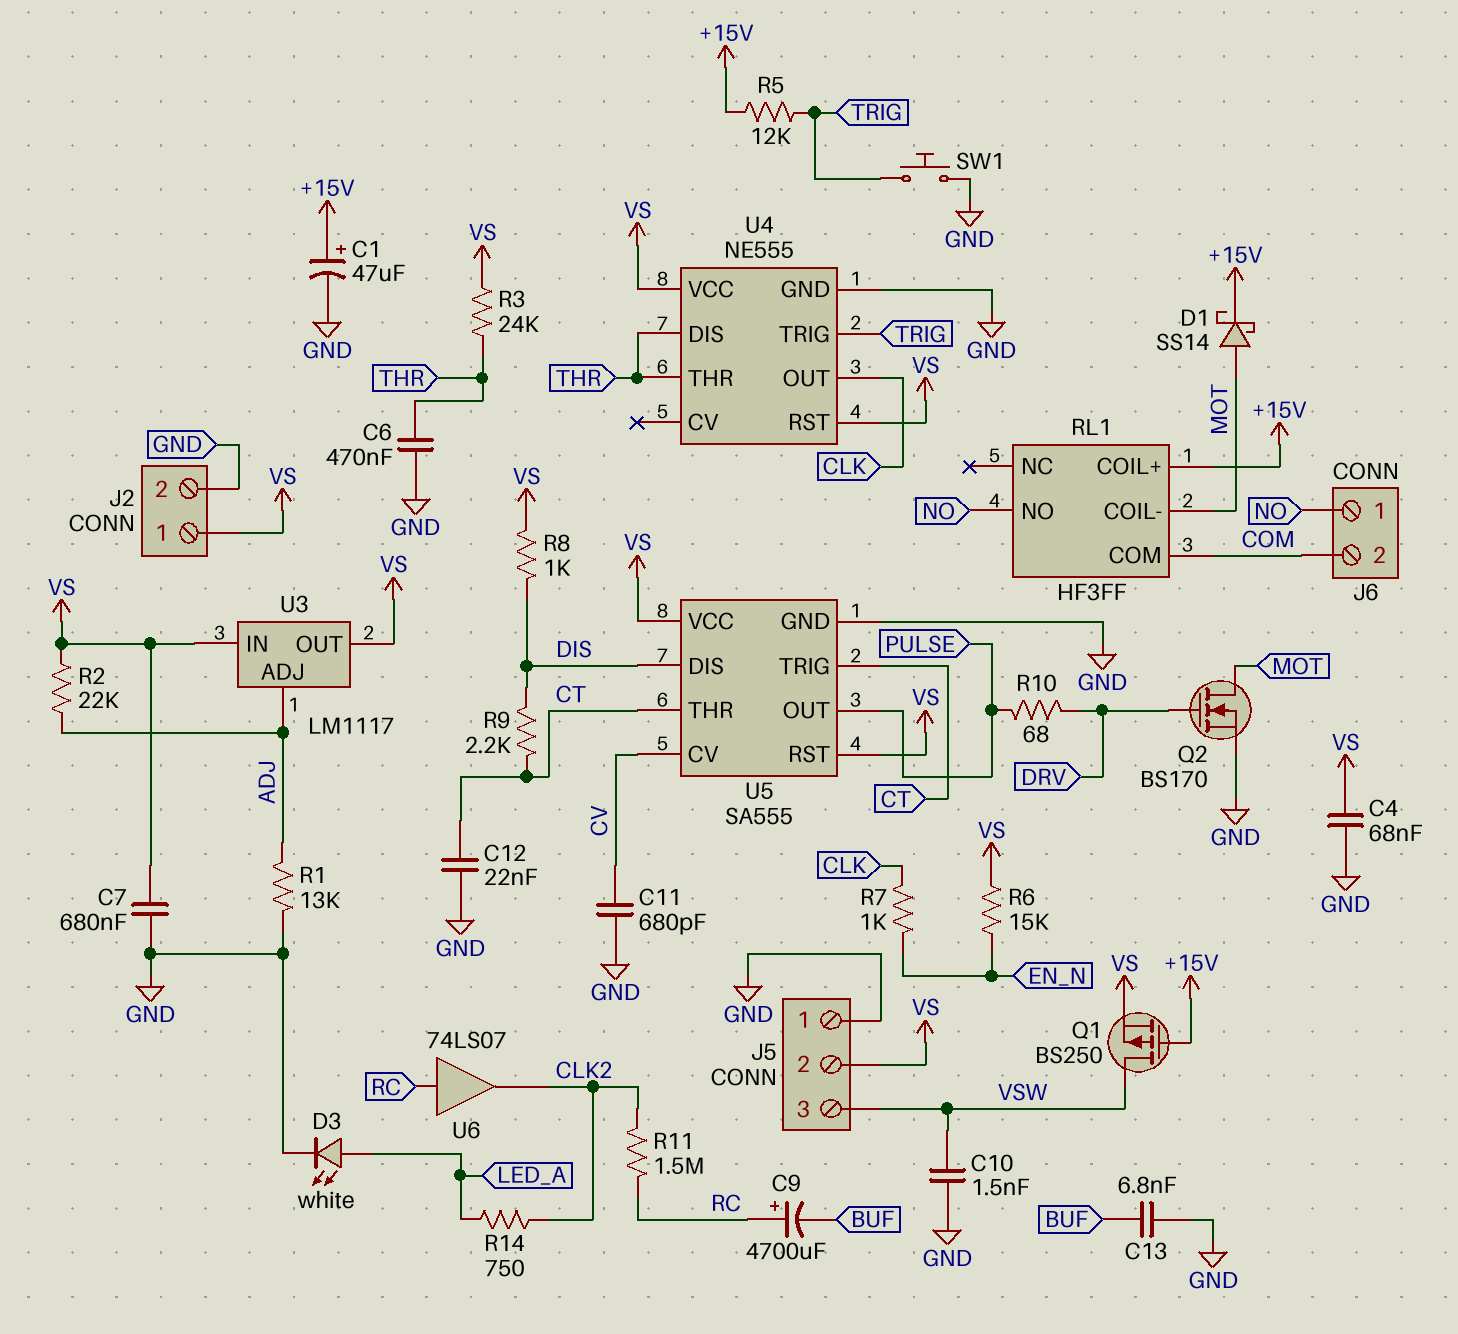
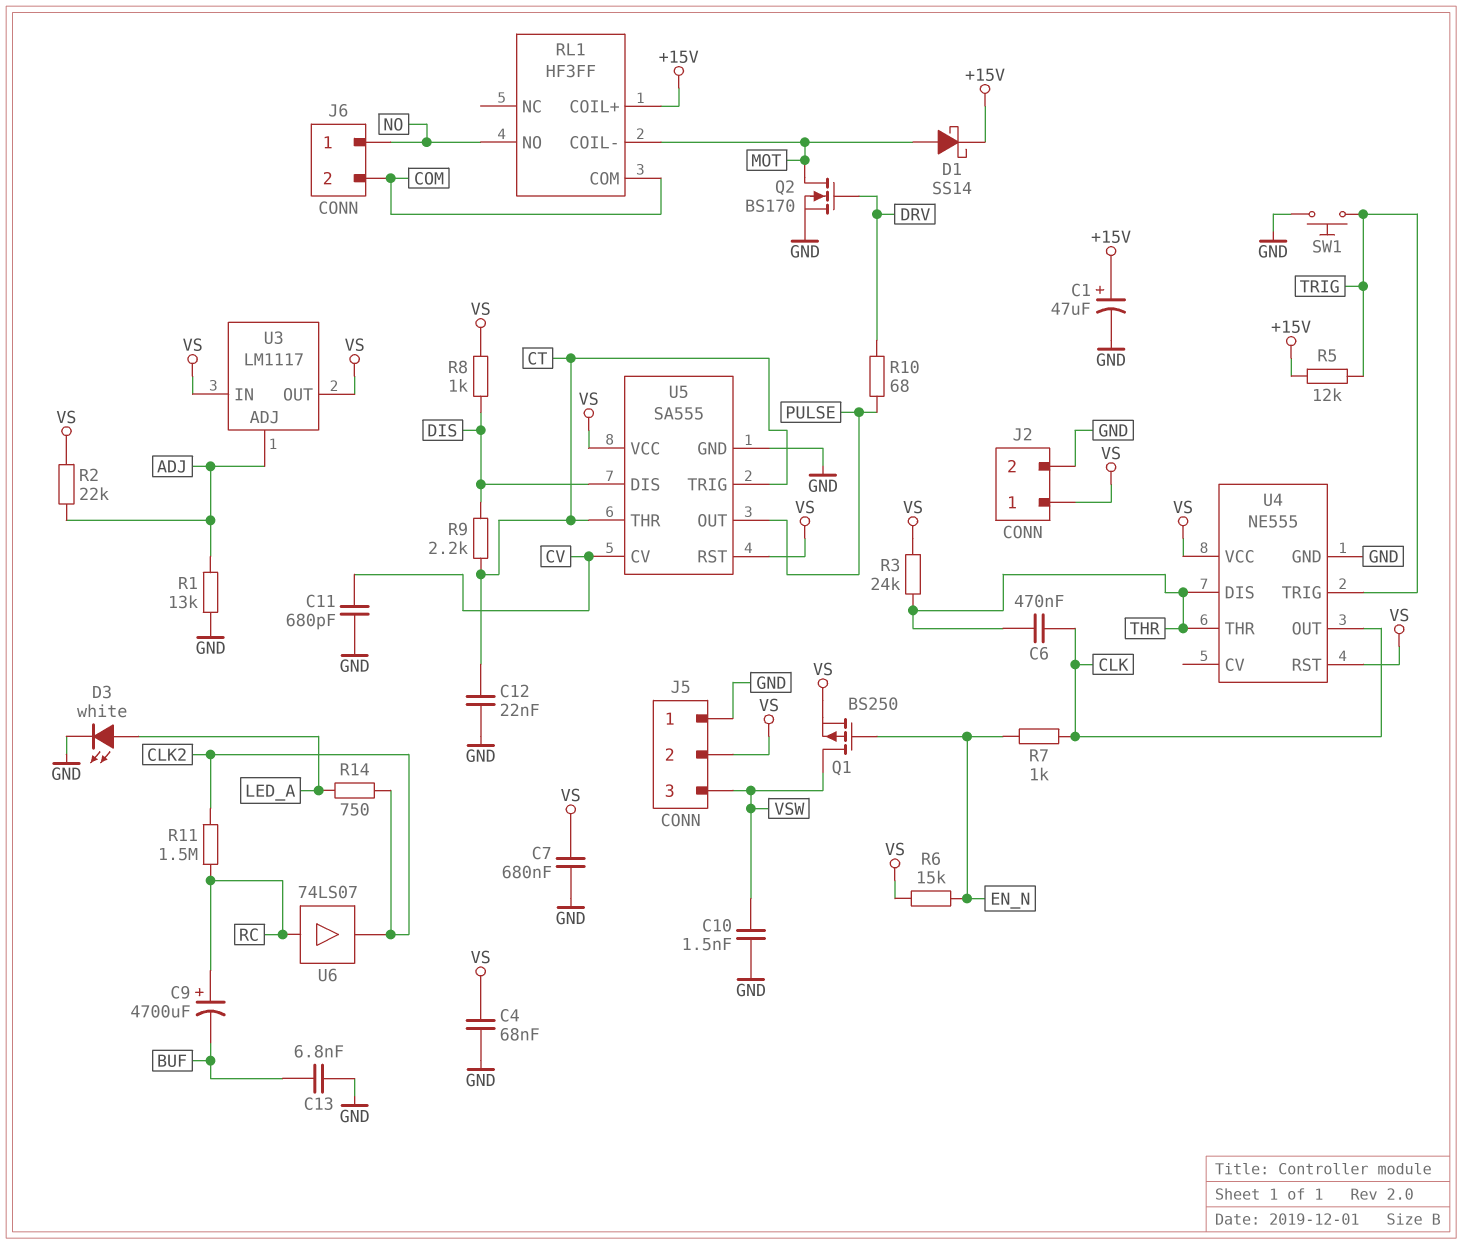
C6: 470nF (GND, THR) -> 470nF (CLK, THR)
Q1: PMOS BS250 (G +15V, D VSW, S VS) -> PMOS BS250 (G EN_N, D VSW, S VS)

